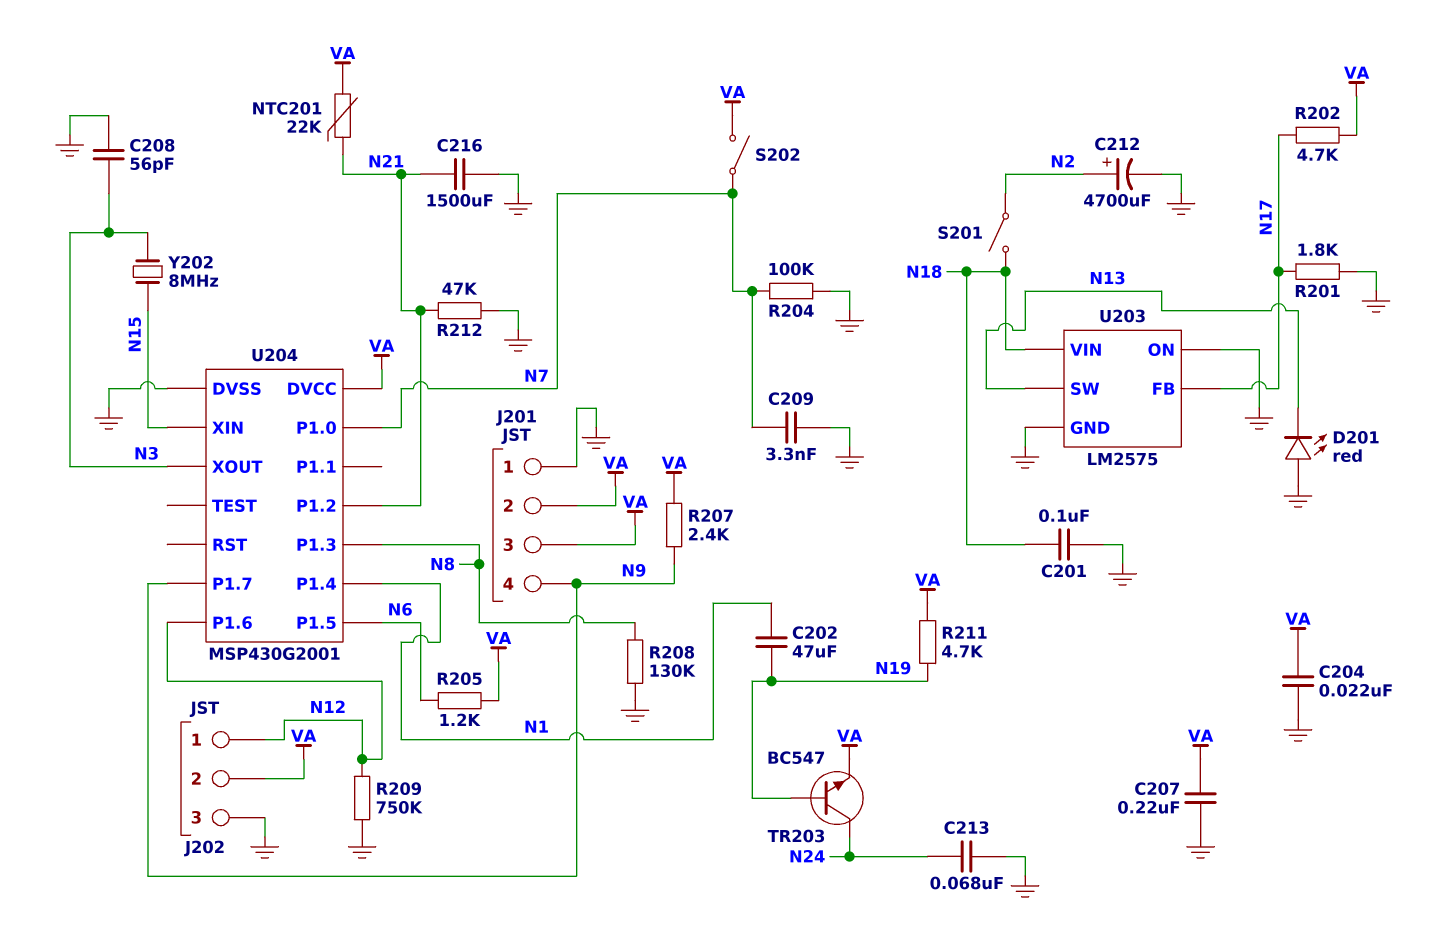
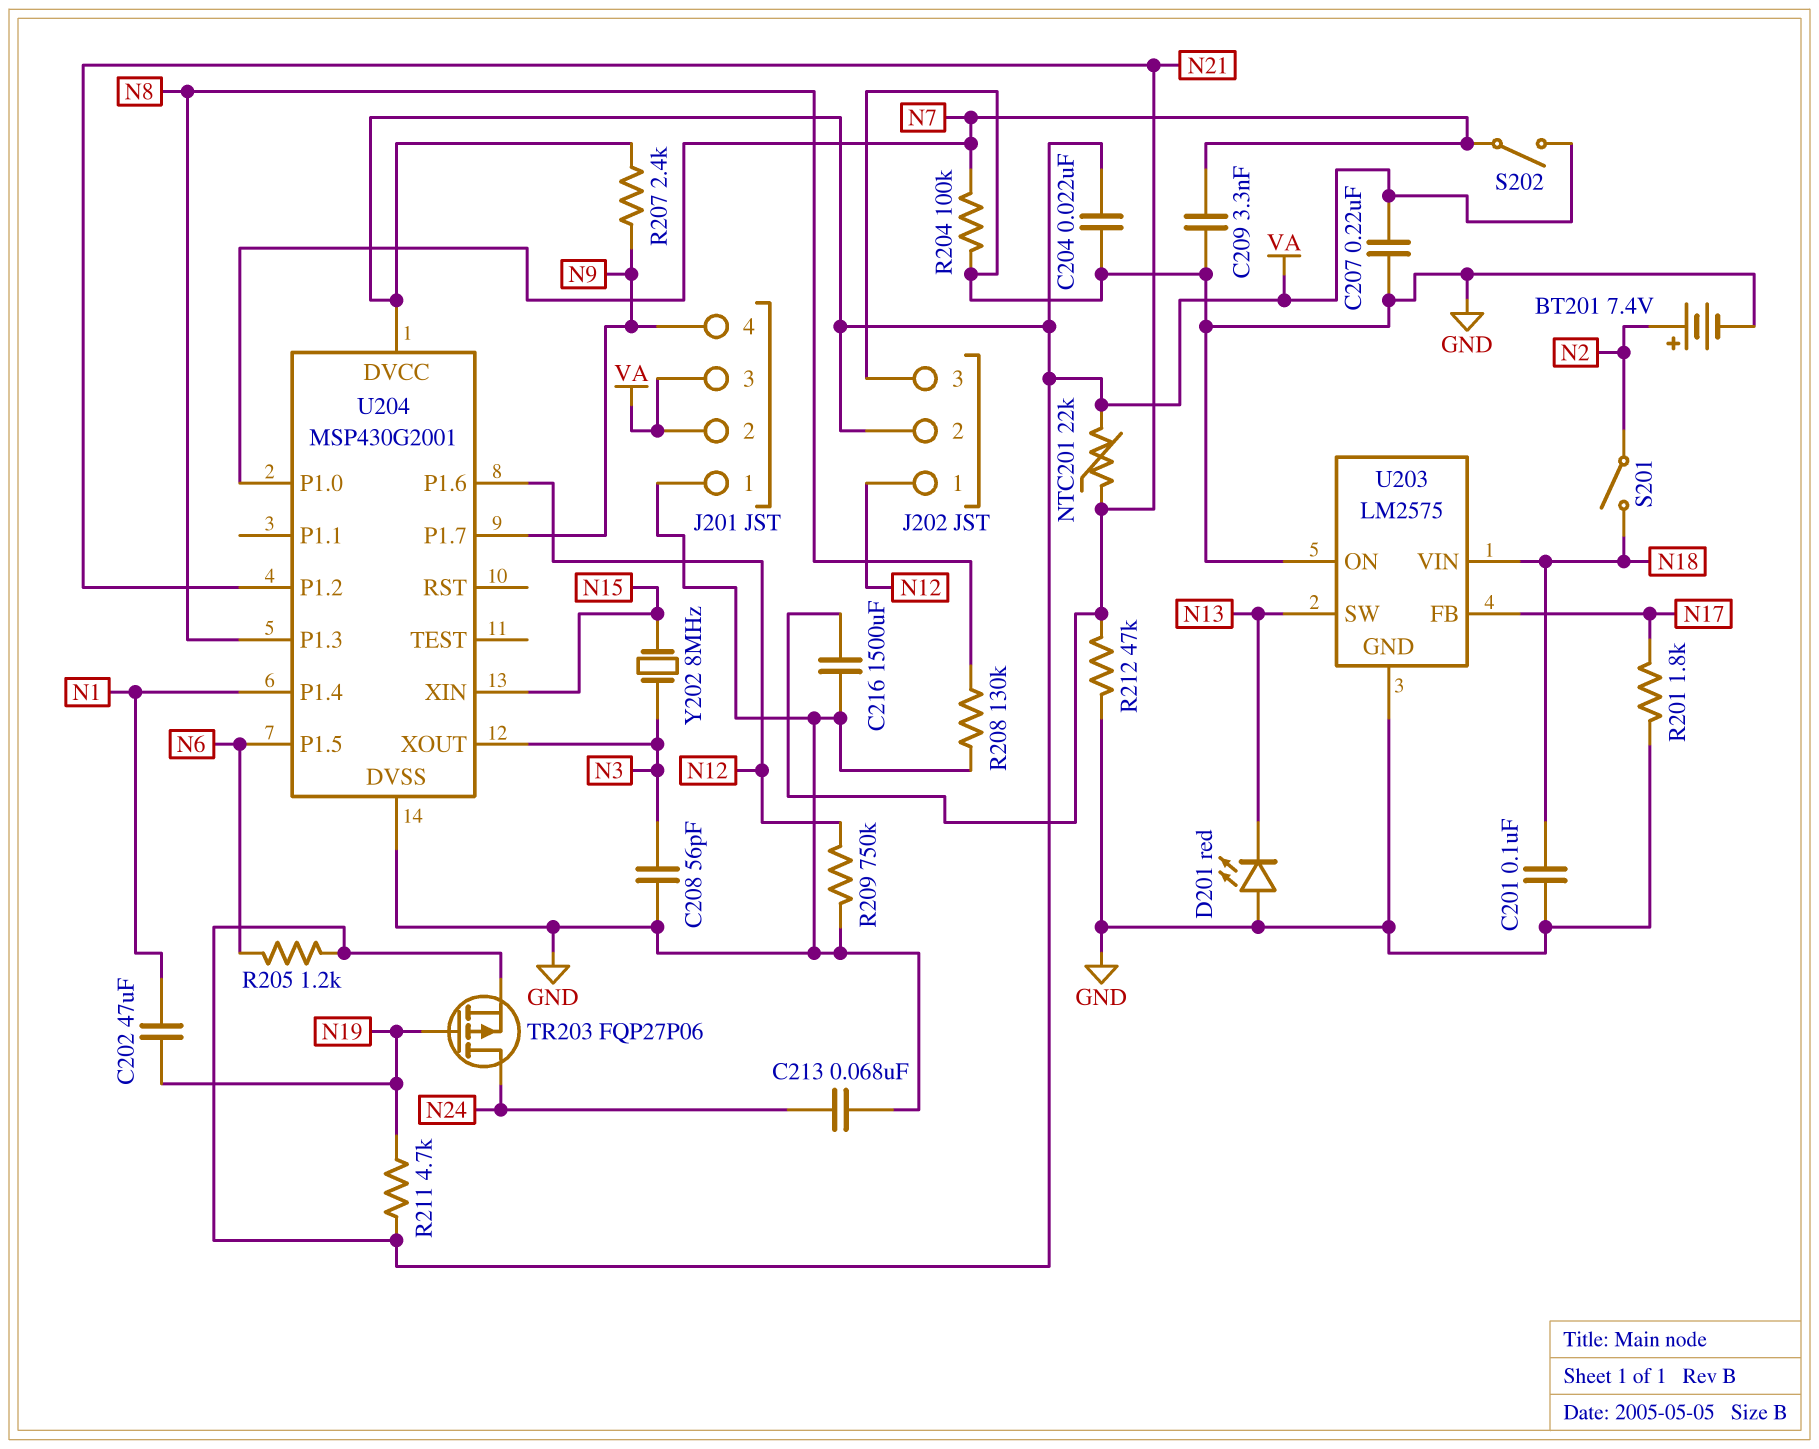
BT201: none -> 7.4V (plus N2, minus GND)
C212: 4700uF (plus N2, minus GND) -> none
R202: 4.7k (N17, VA) -> none
TR203: NPN BC547 (B N19, C N24, E VA) -> PMOS FQP27P06 (G N19, D N24, S VA)

